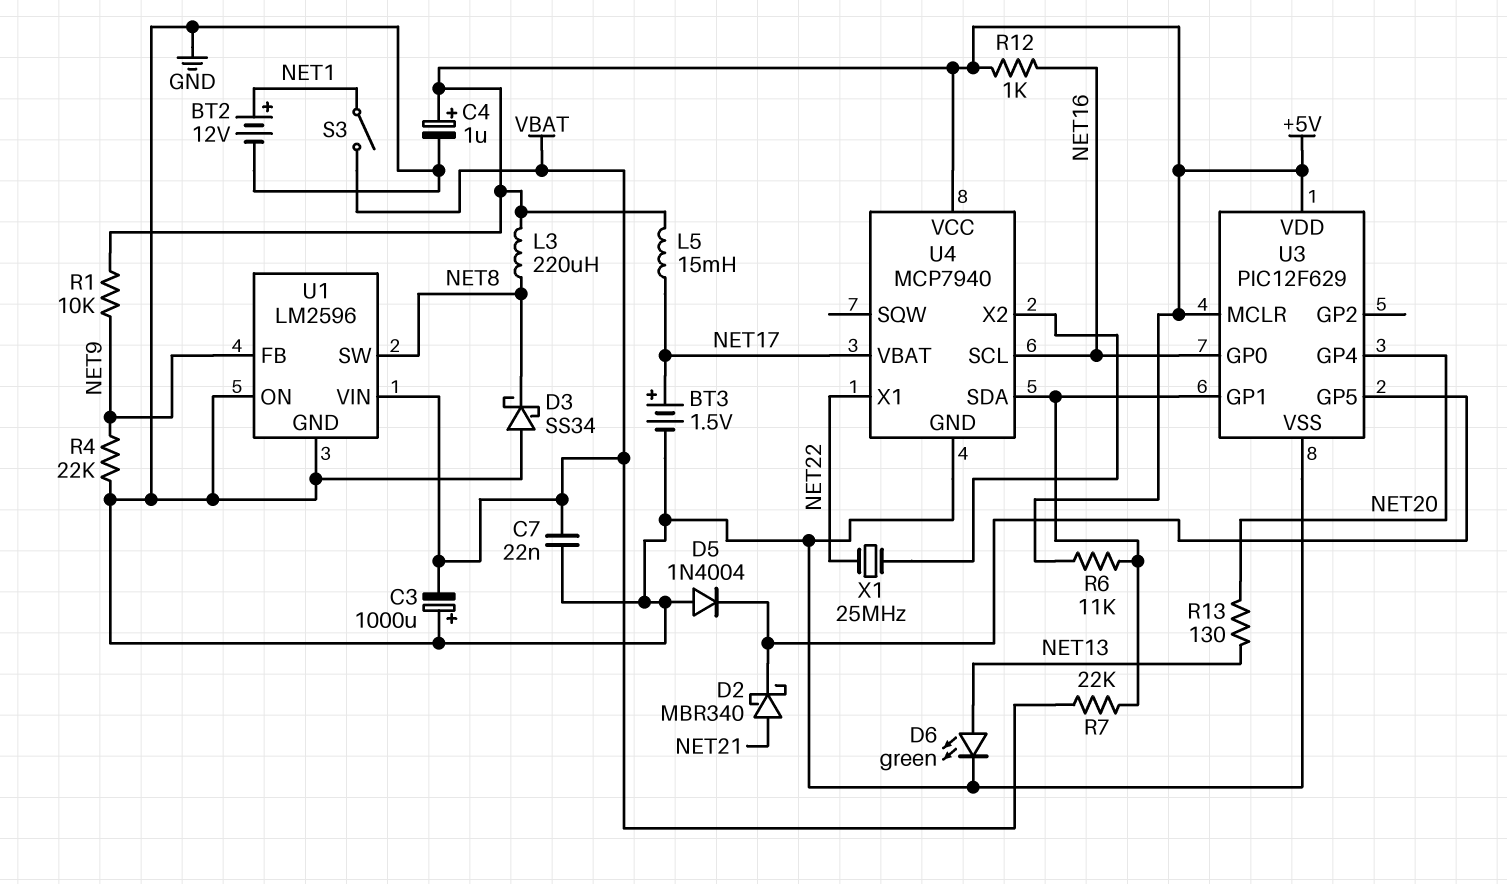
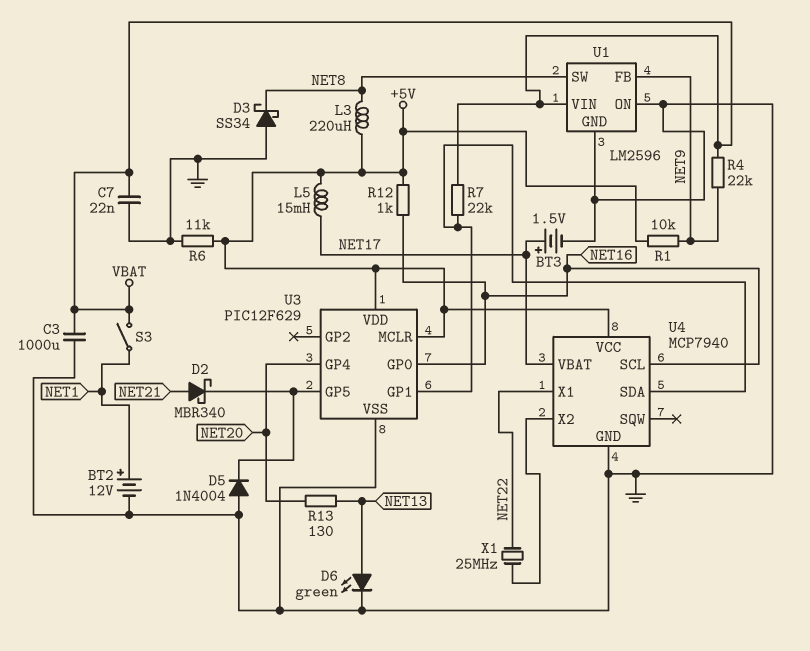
C3: 1000uF (plus GND, minus VBAT) -> 1000uF (GND, VBAT)
C4: 1uF (plus +5V, minus GND) -> none
R4: 22k (GND, NET9) -> 22k (NET9, VBAT)
R6: 11k (+5V, U3/GP1) -> 11k (+5V, GND)

